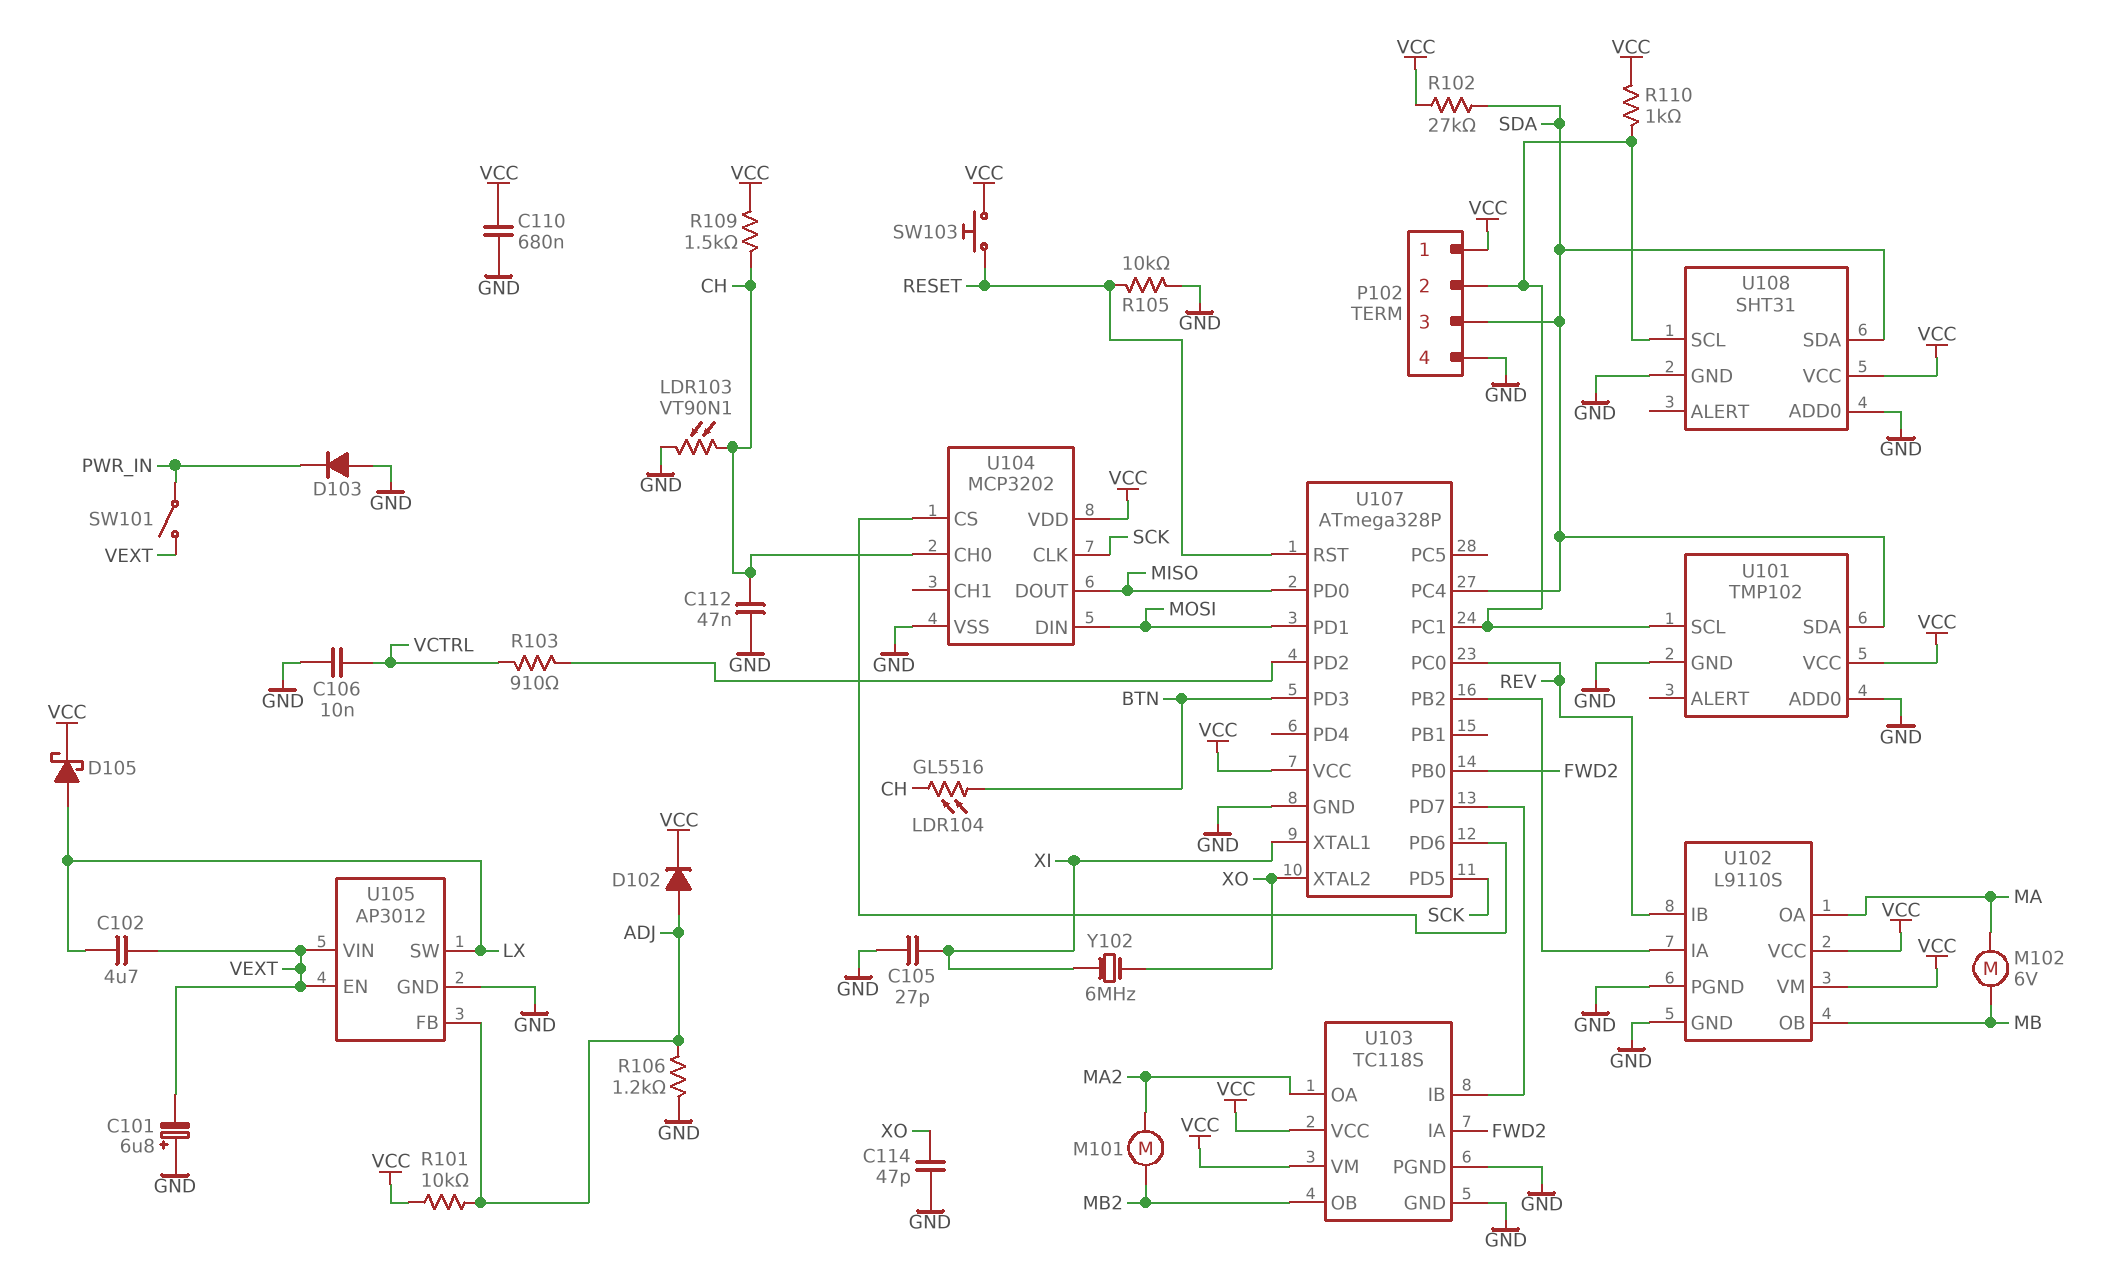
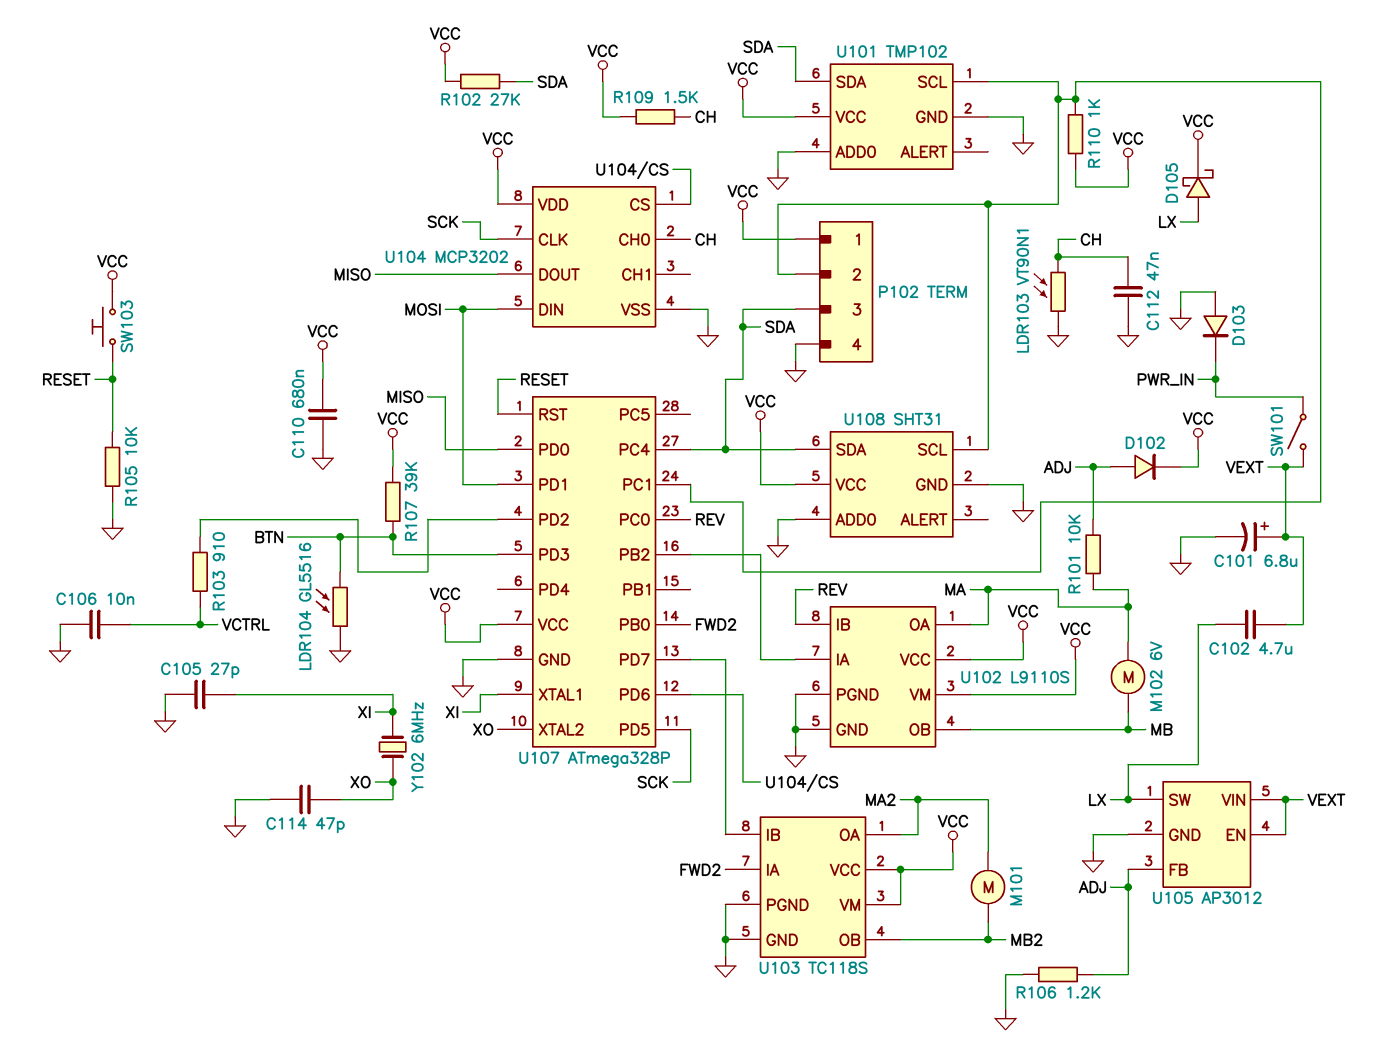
C101: 6.8uF (plus GND, minus VEXT) -> 6.8uF (plus VEXT, minus GND)
LDR104: GL5516 (BTN, CH) -> GL5516 (BTN, GND)
R101: 10k (ADJ, VCC) -> 10k (ADJ, MA)
R107: none -> 39k (BTN, VCC)

